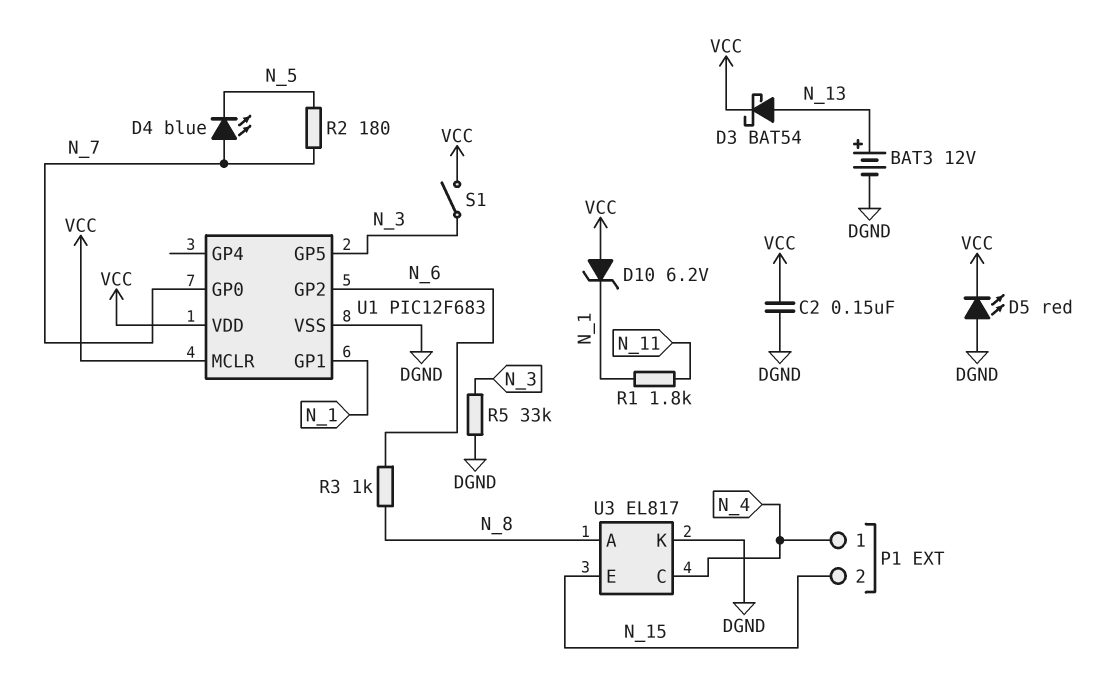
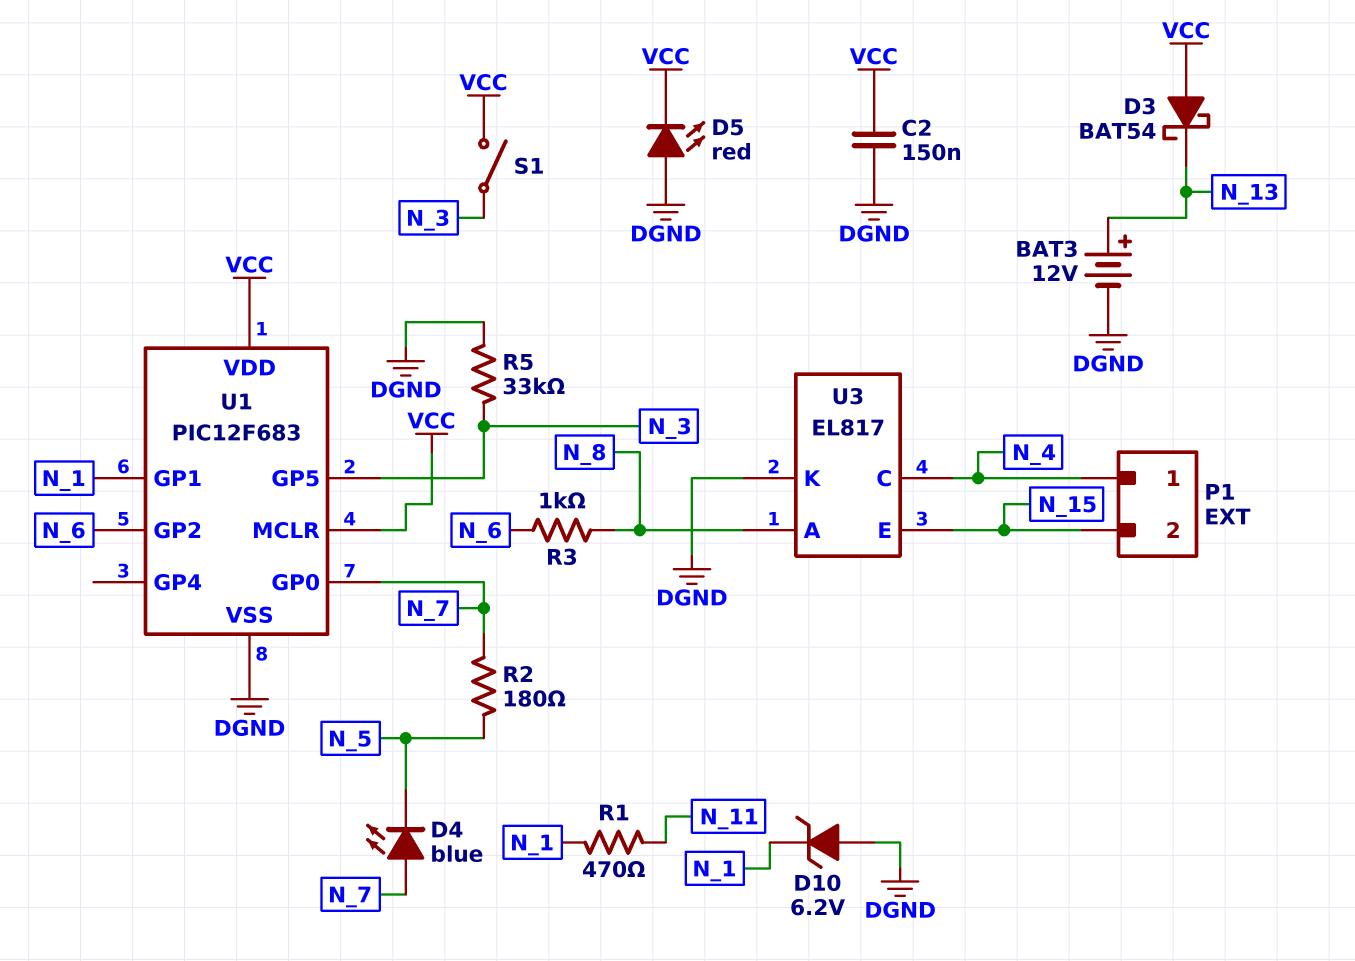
D3: schottky BAT54 (A N_13, K VCC) -> schottky BAT54 (A VCC, K N_13)
D10: zener 6.2V (A VCC, K N_1) -> zener 6.2V (A DGND, K N_1)
R1: 1.8k (N_1, N_11) -> 470 (N_1, N_11)

